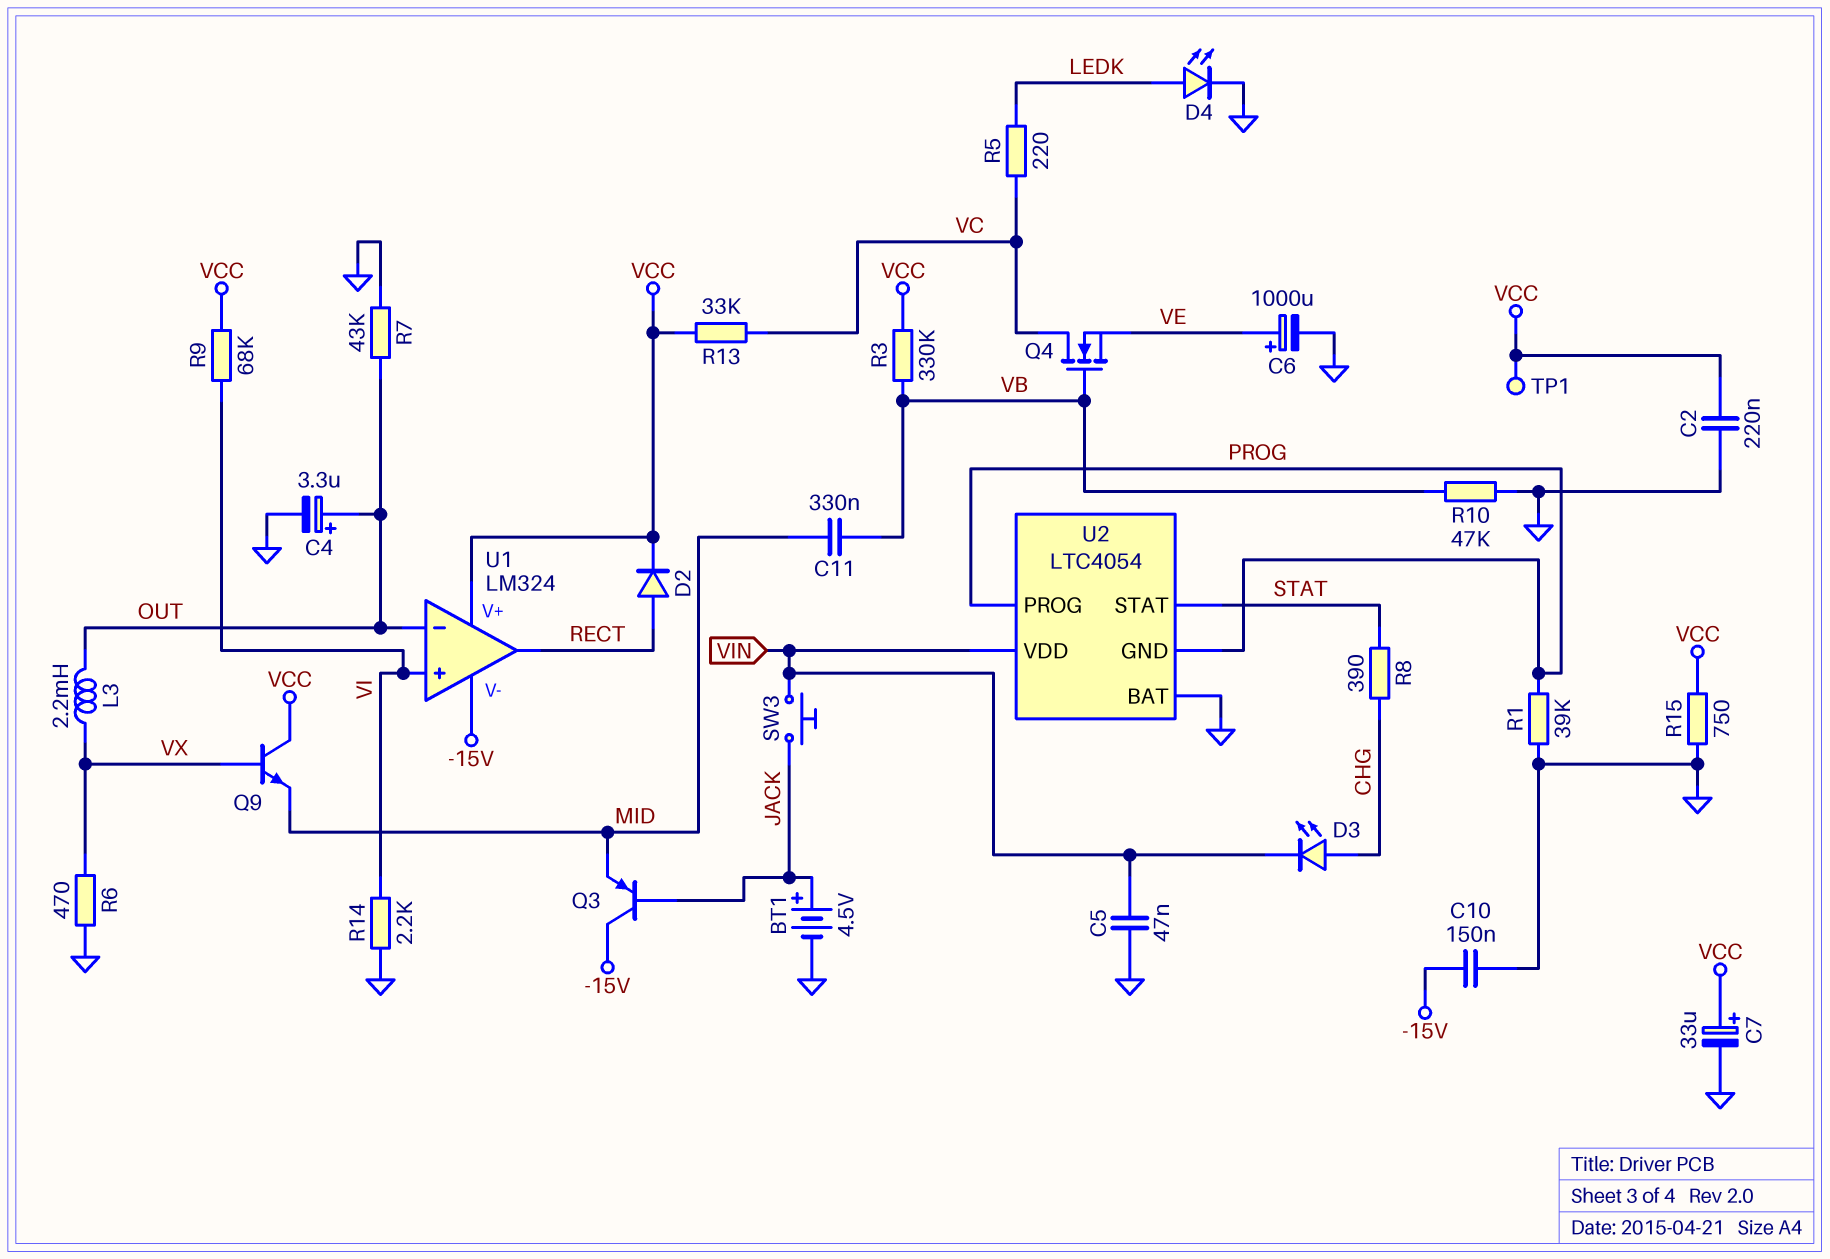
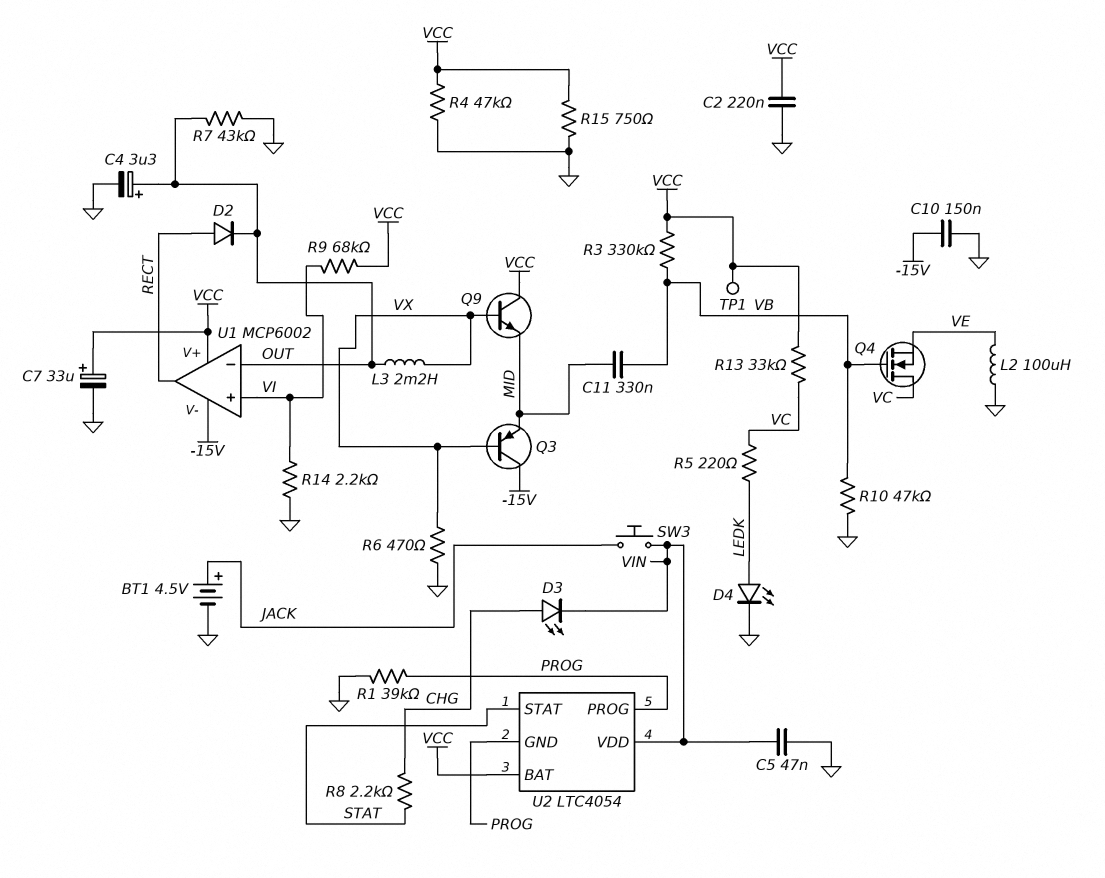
C6: 1000uF (plus VE, minus GND) -> none
D2: diode (A RECT, K VCC) -> diode (A RECT, K OUT)
L2: none -> 100uH (GND, VE)
Q3: PNP (B JACK, C -15V, E MID) -> PNP (B VX, C -15V, E MID)
R4: none -> 47k (GND, VCC)
R8: 390 (CHG, STAT) -> 2.2k (CHG, STAT)
U1: LM324 -> MCP6002
U2 pin BAT: GND -> VCC

